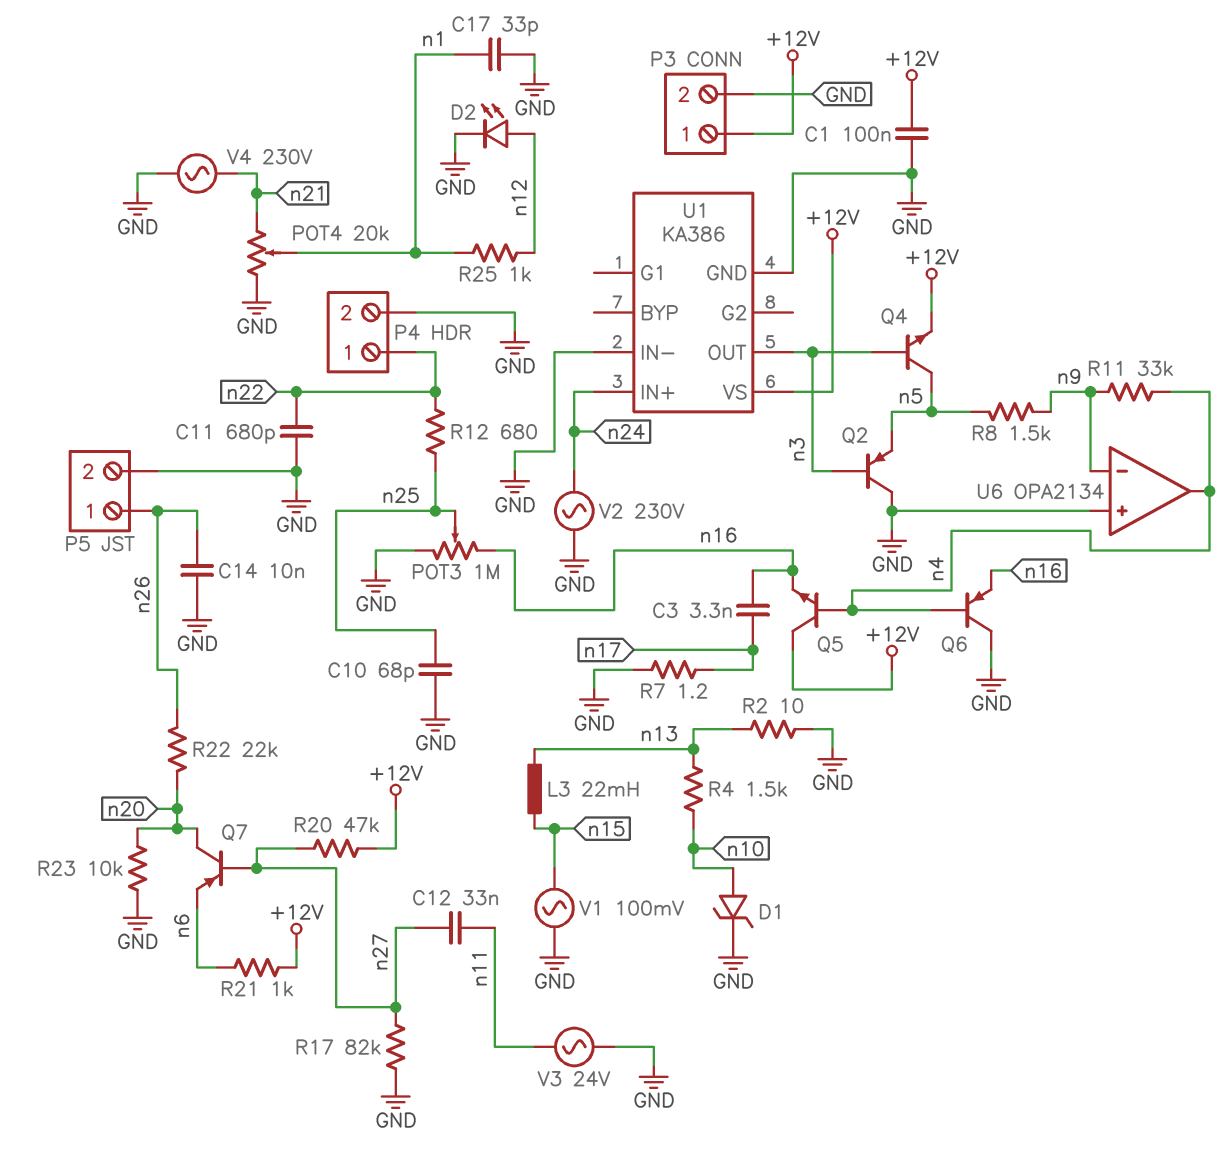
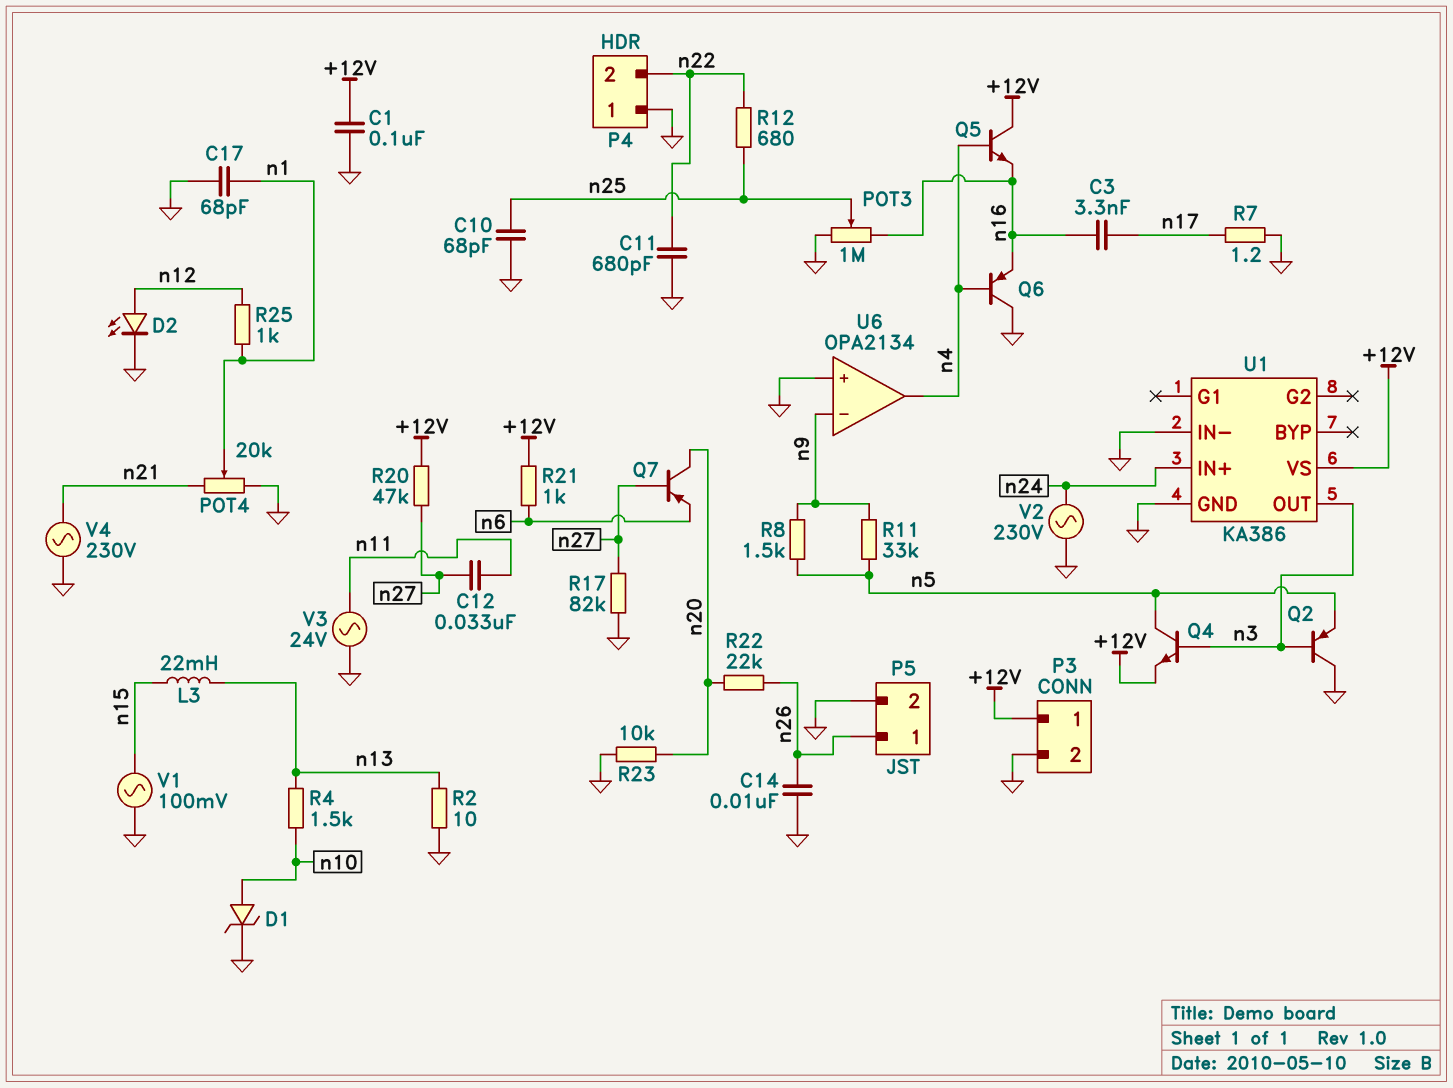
C17: 33pF (GND, n1) -> 68pF (GND, n1)
P4 pin 1: n22 -> GND
P4 pin 2: GND -> n22
R11: 33k (n4, n9) -> 33k (n5, n9)

